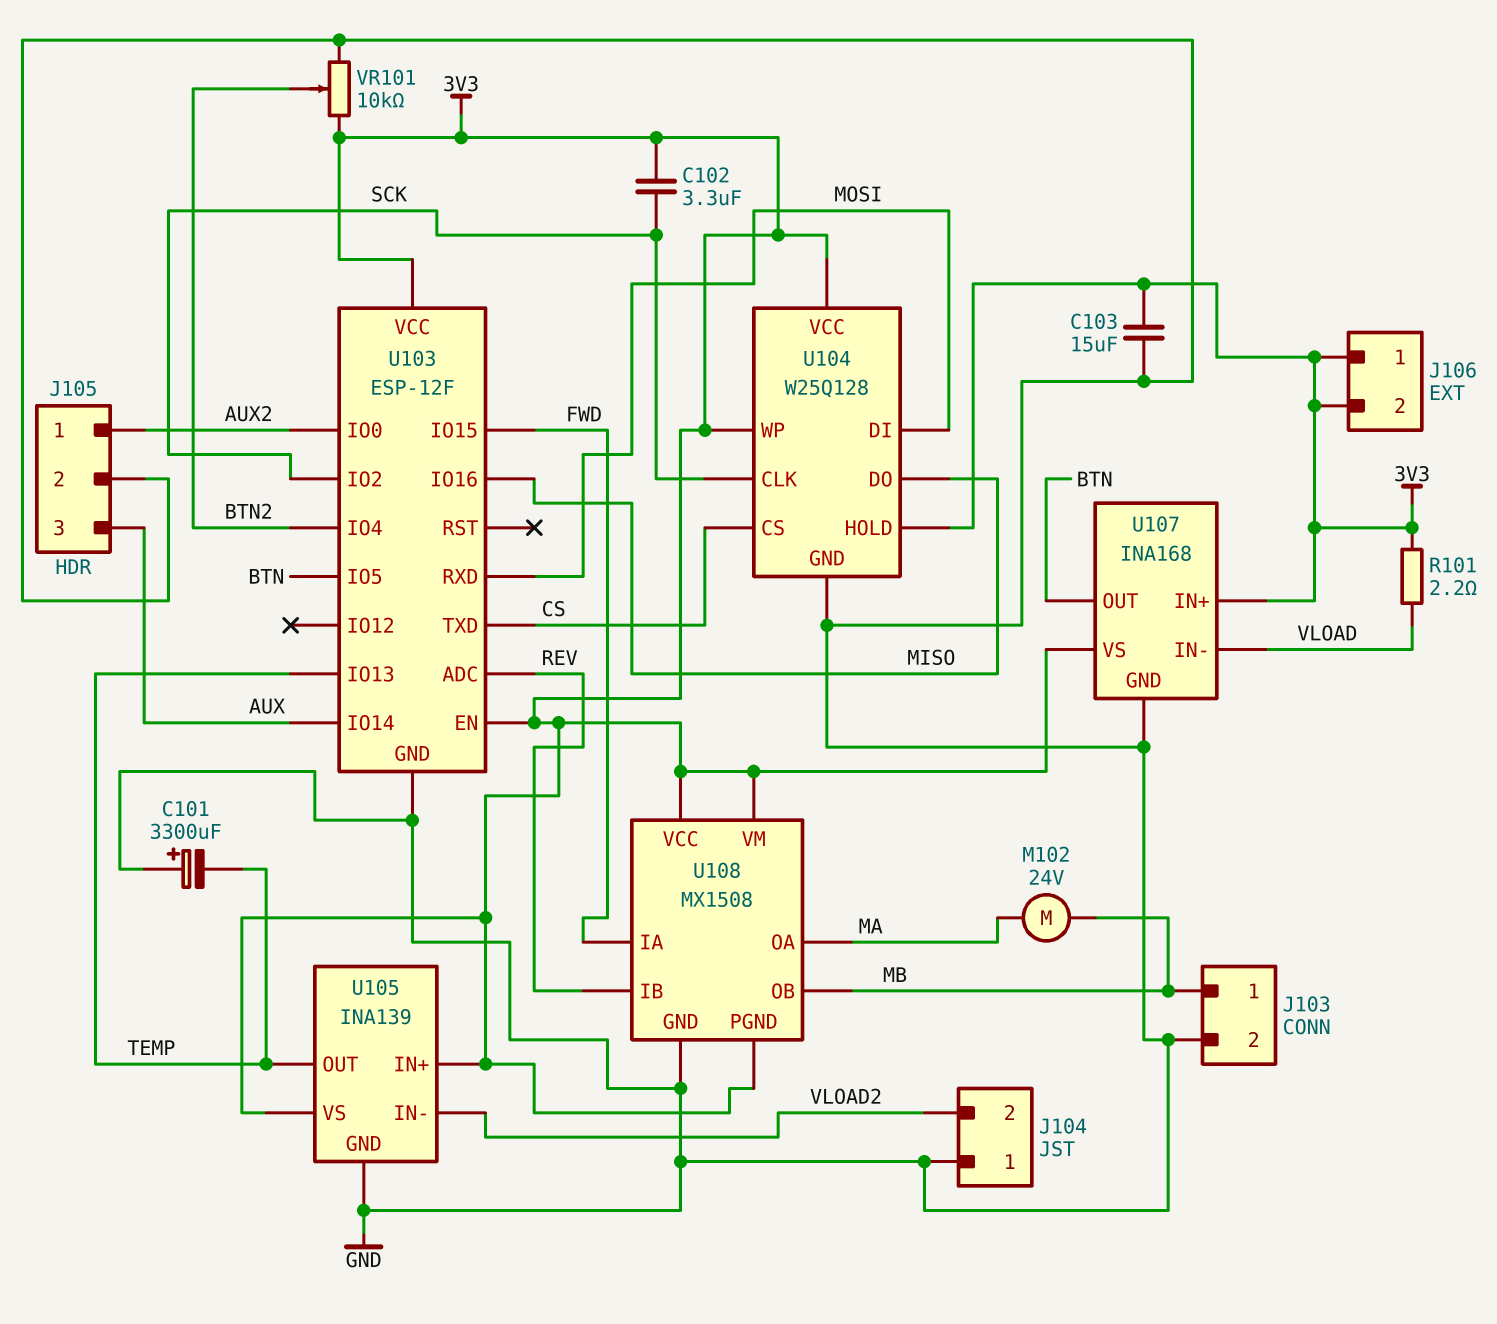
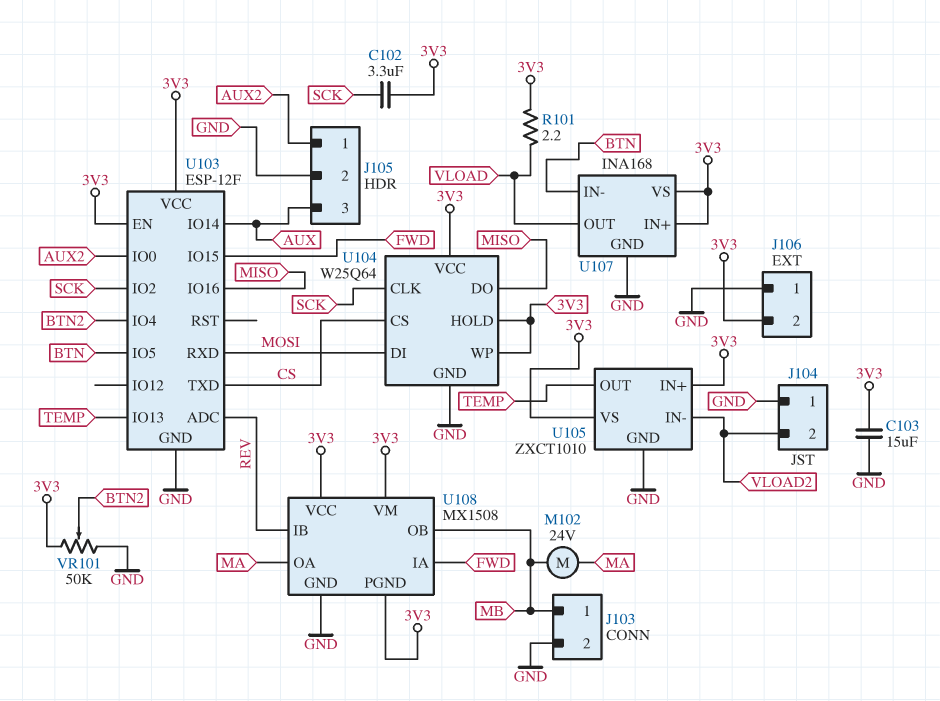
C101: 3300uF (plus GND, minus TEMP) -> none
J106 pin 1: 3V3 -> GND
U104: W25Q128 -> W25Q64
U105: INA139 -> ZXCT1010
U107 pin IN-: VLOAD -> BTN
U107 pin OUT: BTN -> VLOAD
VR101: 10k (3V3, GND, wiper BTN2) -> 50k (3V3, GND, wiper BTN2)

